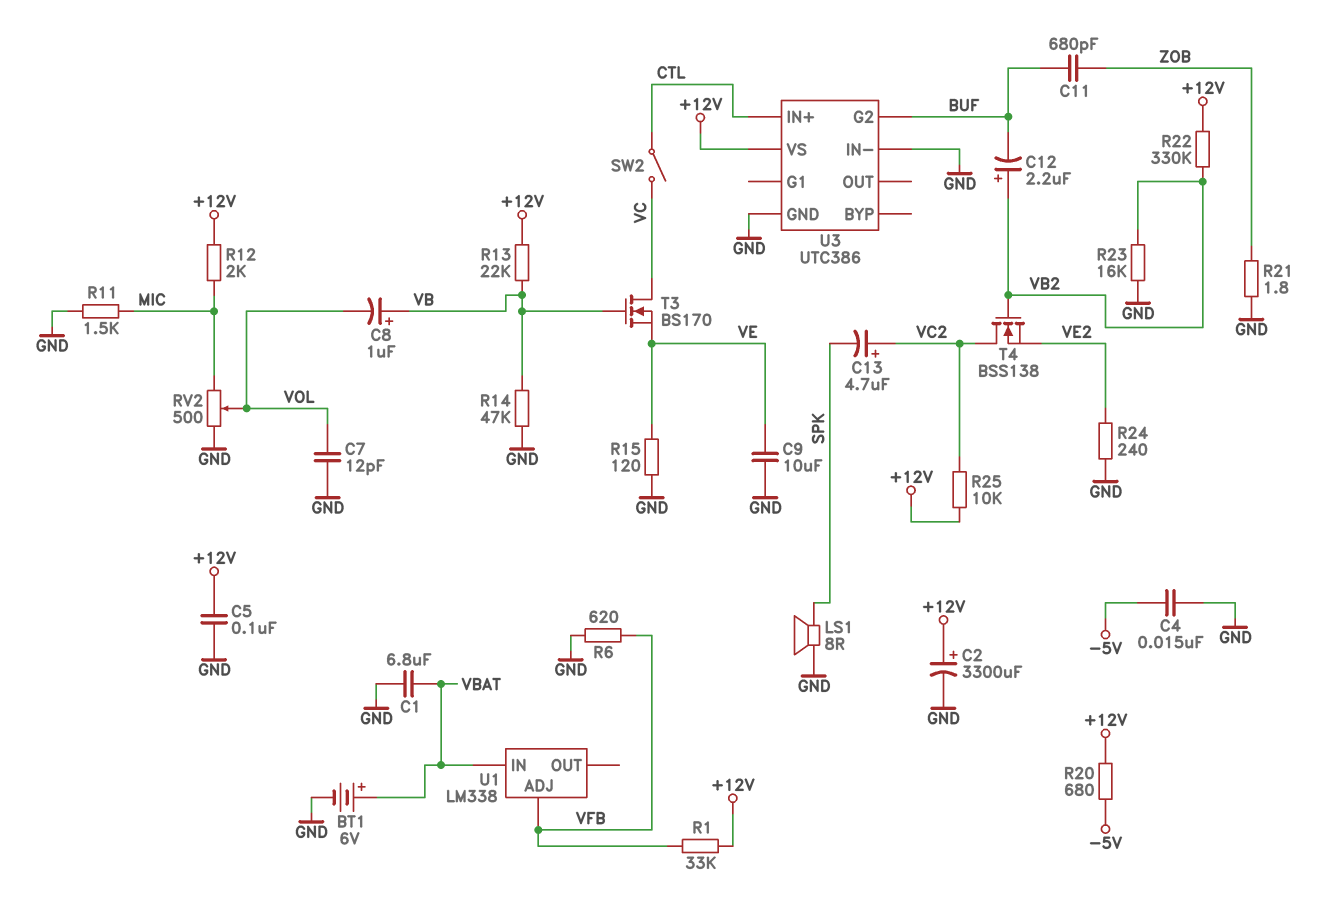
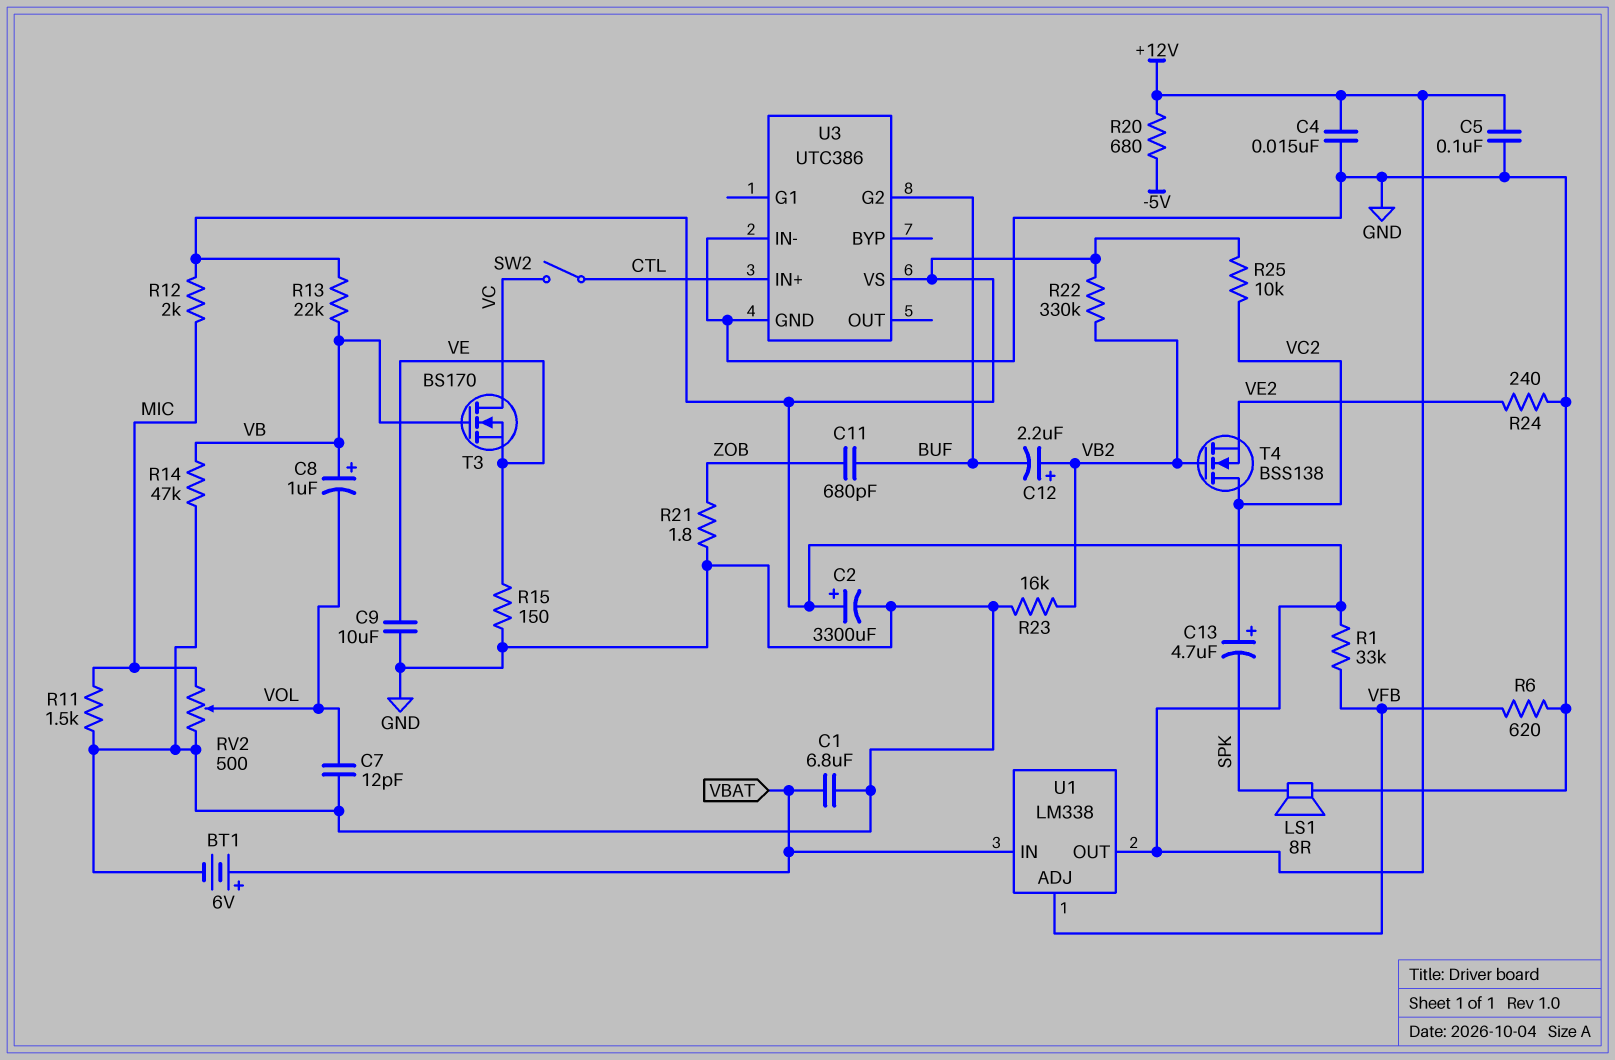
C4: 15nF (-5V, GND) -> 15nF (+12V, GND)
R15: 120 (GND, VE) -> 150 (GND, VE)
U1 pin OUT: none -> +12V

